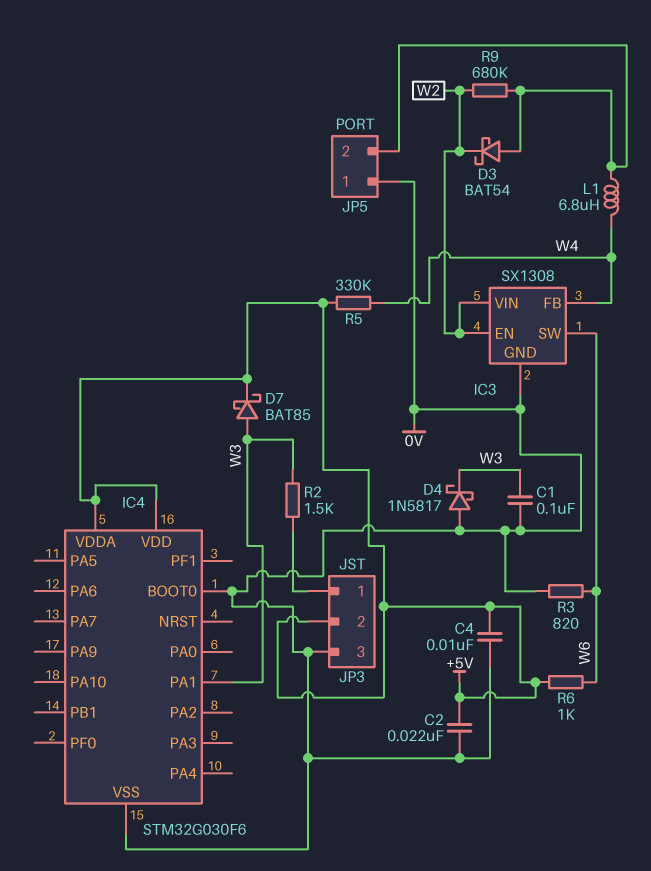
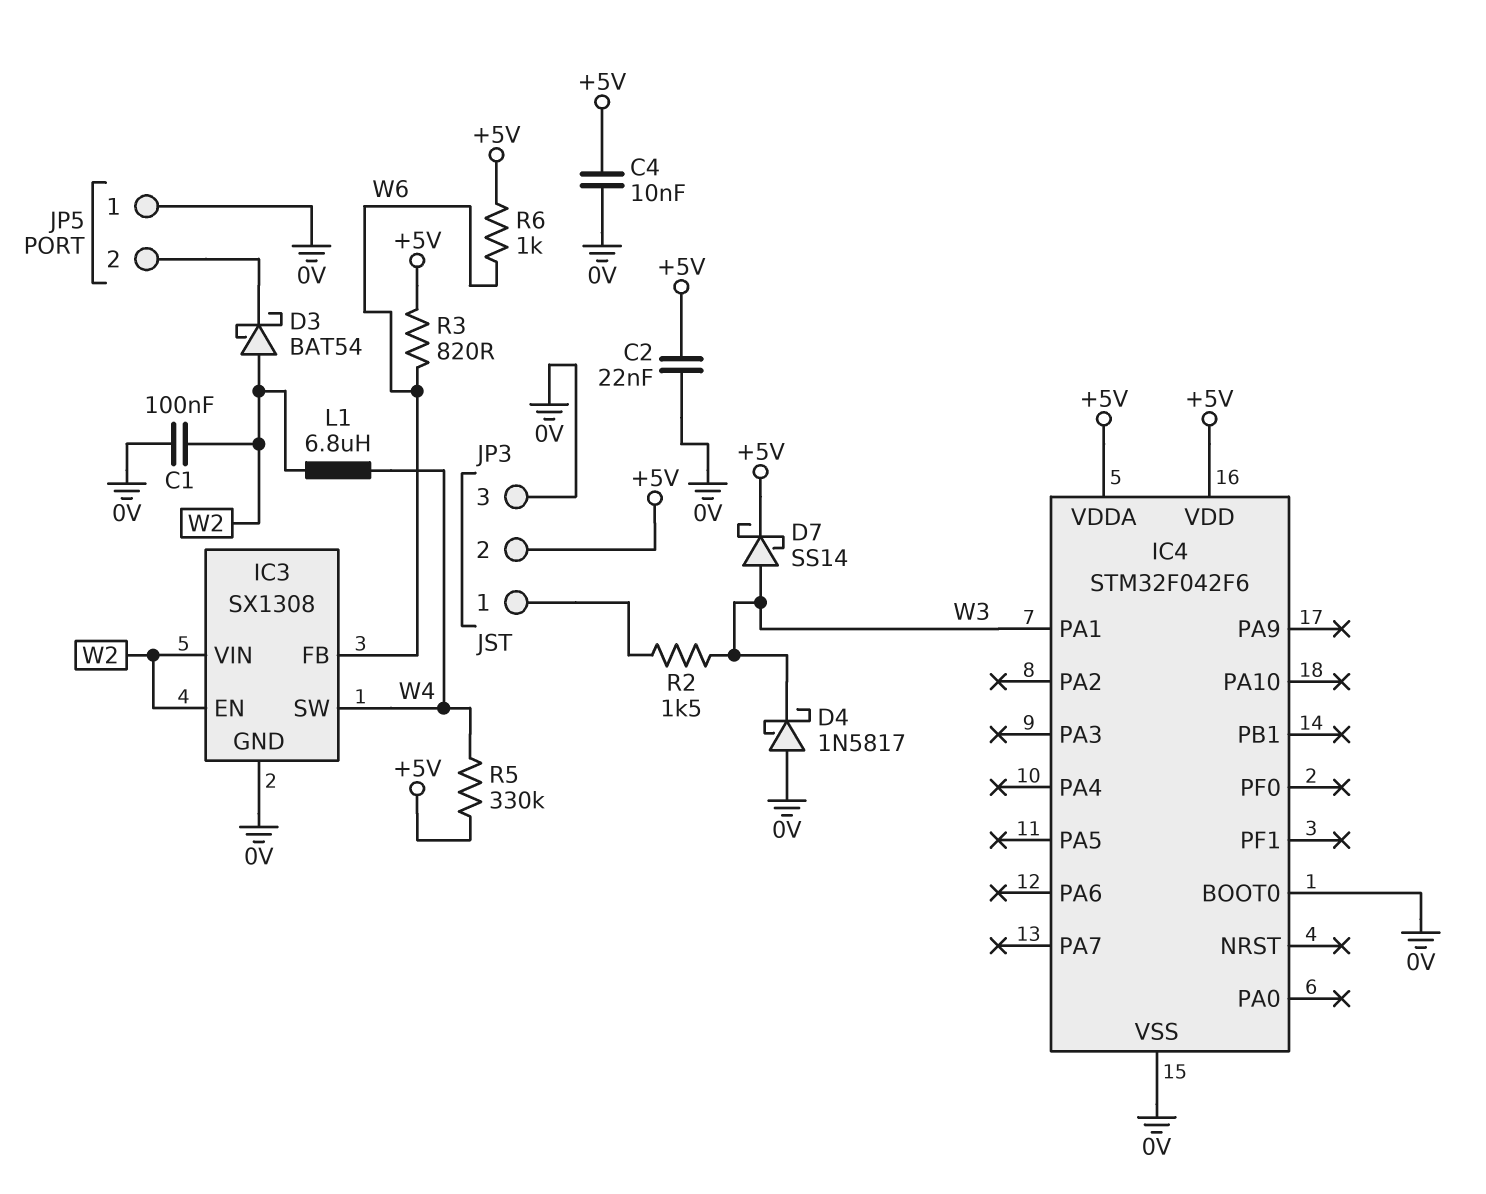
C1: 100nF (0V, W3) -> 100nF (0V, W2)
D3: schottky BAT54 (A JP5/2, K W2) -> schottky BAT54 (A W2, K JP5/2)
D7: schottky BAT85 (A W3, K +5V) -> schottky SS14 (A W3, K +5V)
IC3 pin FB: W4 -> W6
IC3 pin SW: W6 -> W4
IC4: STM32G030F6 -> STM32F042F6
L1: 6.8uH (JP5/2, W4) -> 6.8uH (W2, W4)
R3: 820 (0V, W6) -> 820 (+5V, W6)
R9: 680k (JP5/2, W2) -> none

